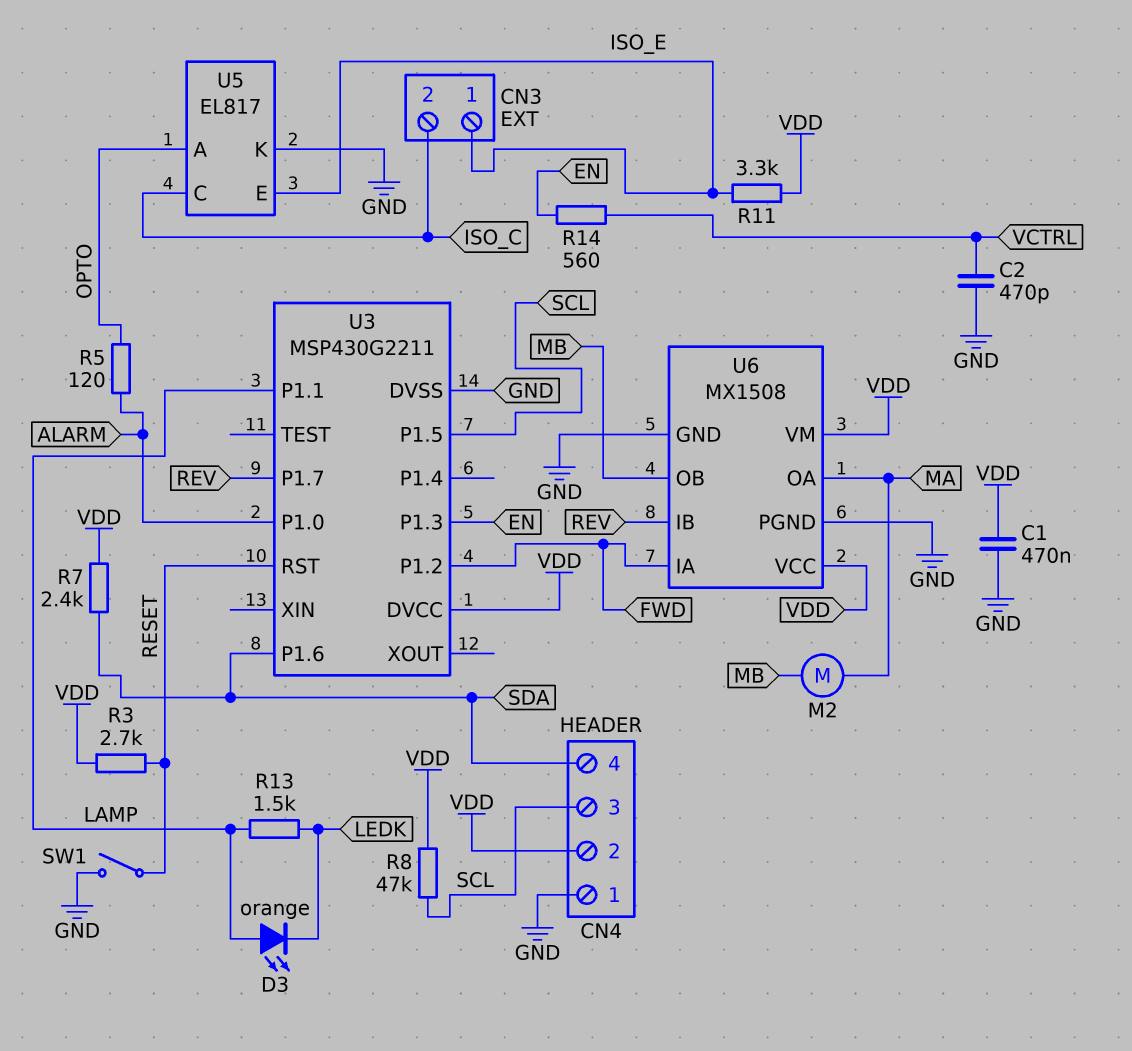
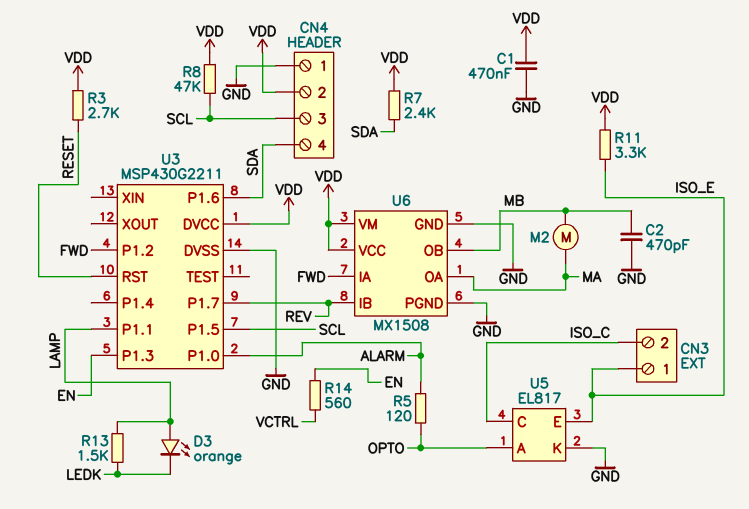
C2: 470pF (GND, VCTRL) -> 470pF (GND, MB)
SW1: switch (GND, RESET) -> none

